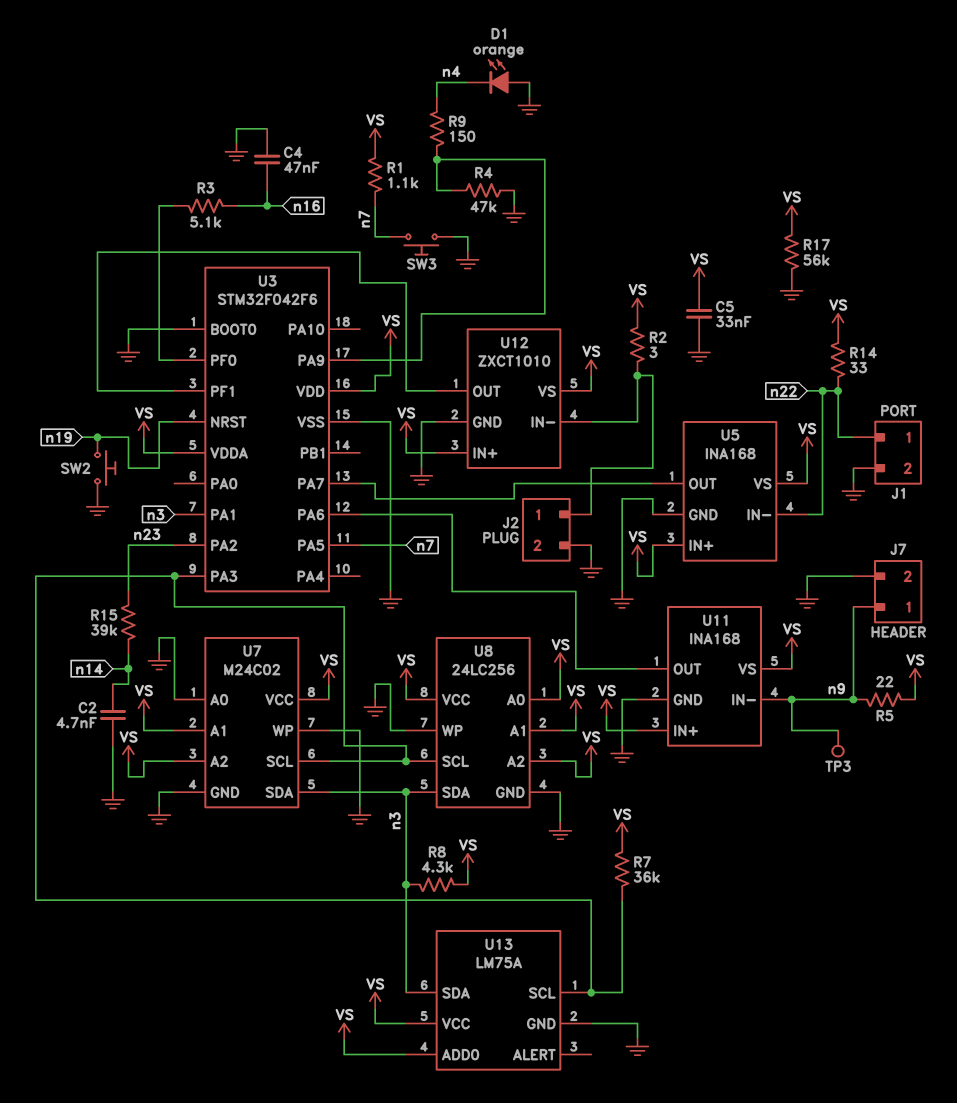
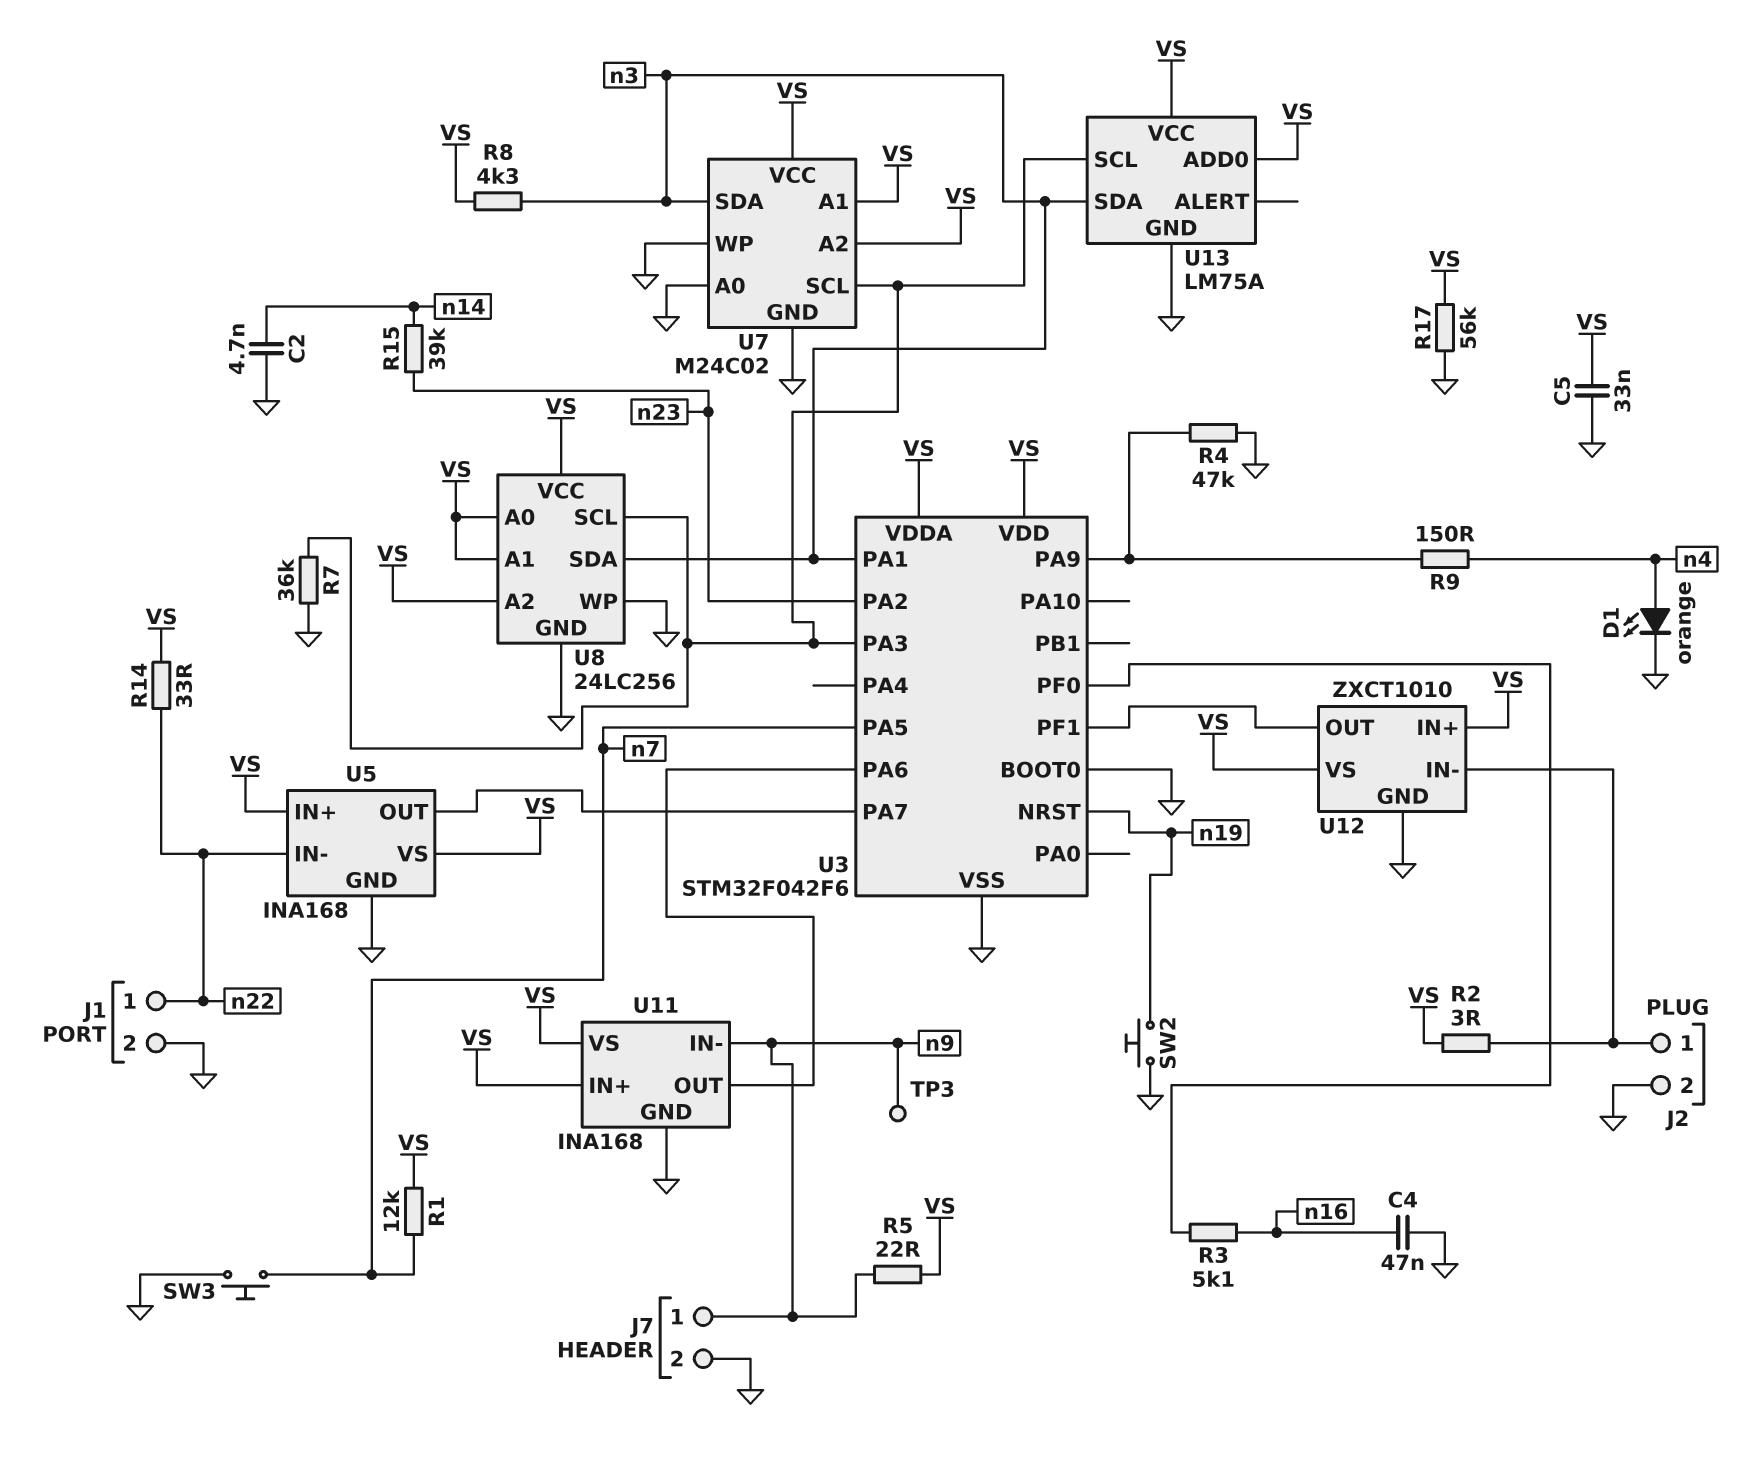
D1: LED orange (A GND, K n4) -> LED orange (A n4, K GND)
R1: 1.1k (VS, n7) -> 12k (VS, n7)
R7: 36k (U3/PA3, VS) -> 36k (GND, U3/PA3)

